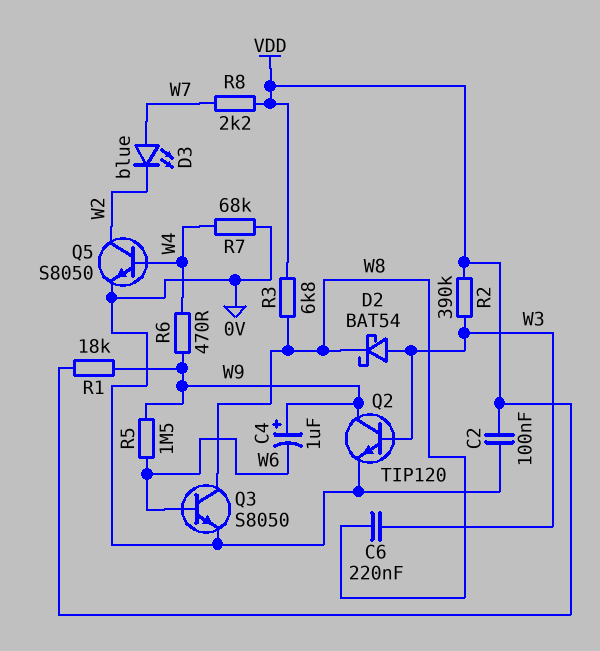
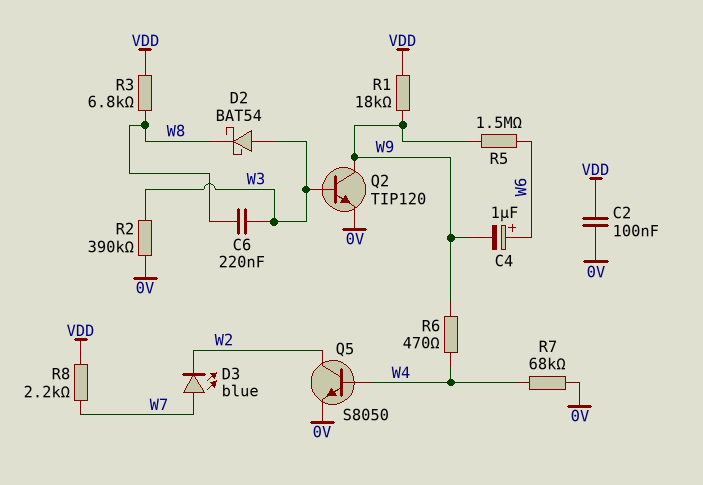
C4: 1uF (plus W9, minus W6) -> 1uF (plus W6, minus W9)
Q3: NPN S8050 (B W6, C W8, E 0V) -> none
R2: 390k (VDD, W3) -> 390k (0V, W3)

